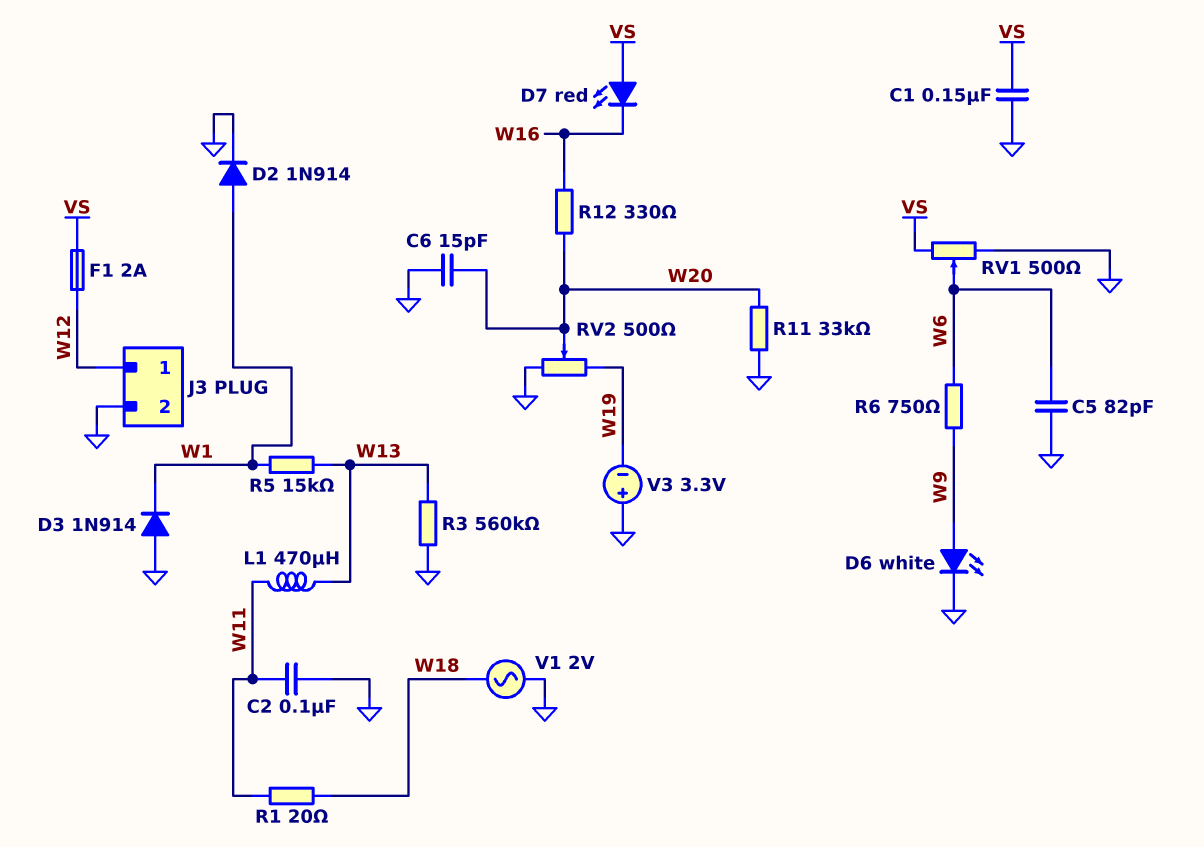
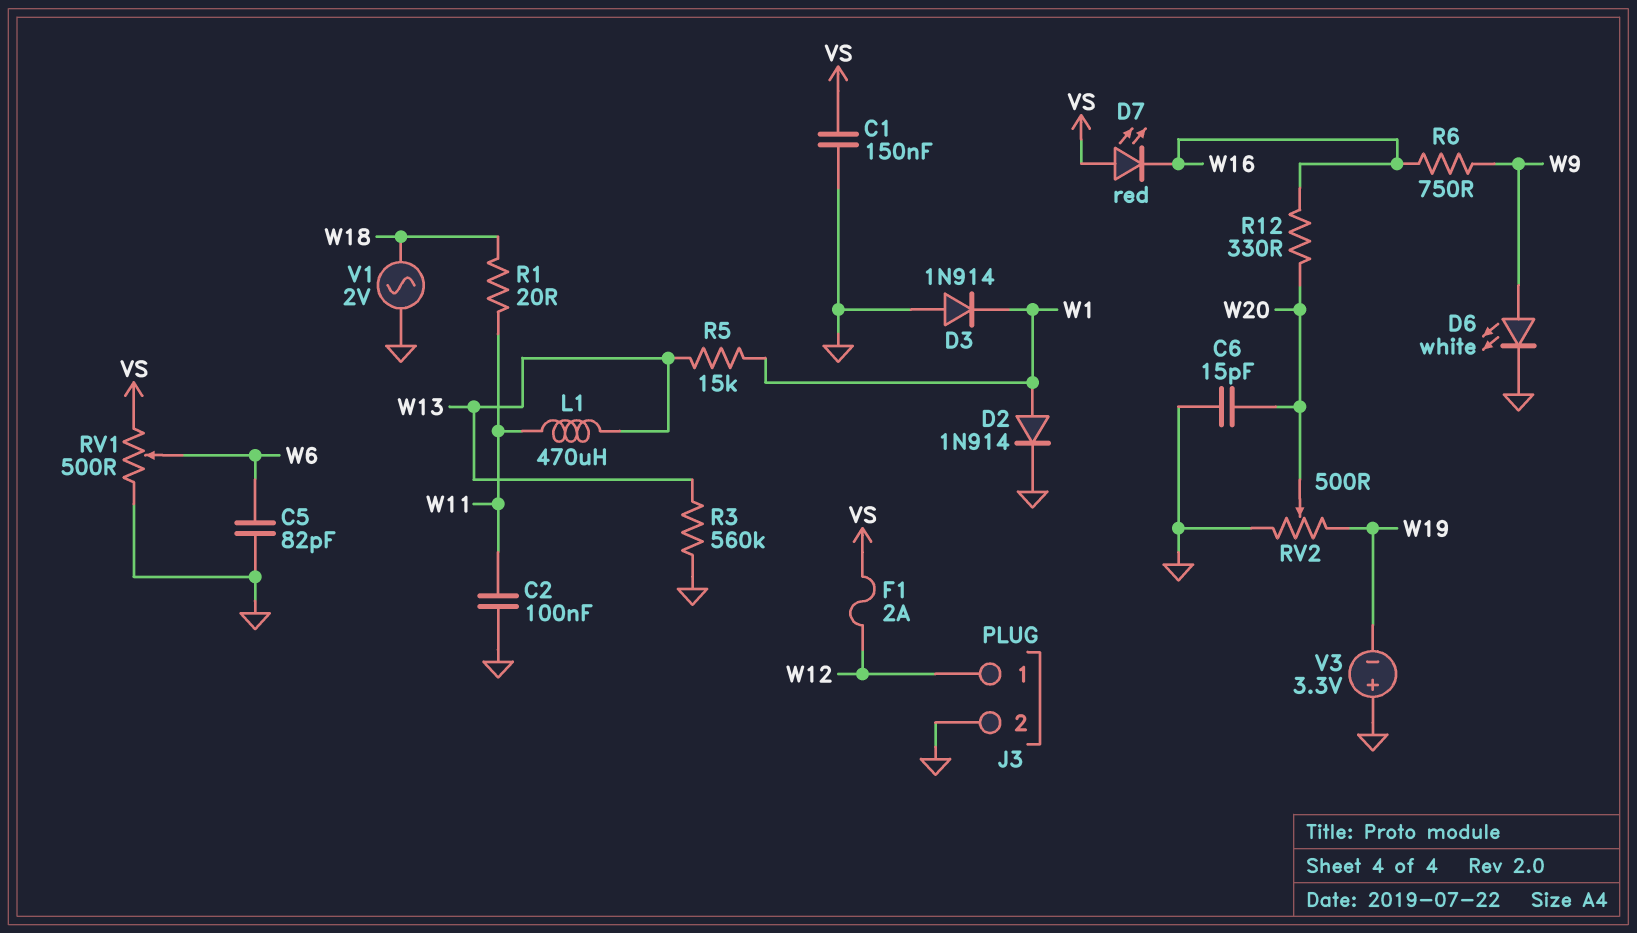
R6: 750 (W6, W9) -> 750 (W9, W16)
R11: 33k (GND, W20) -> none

